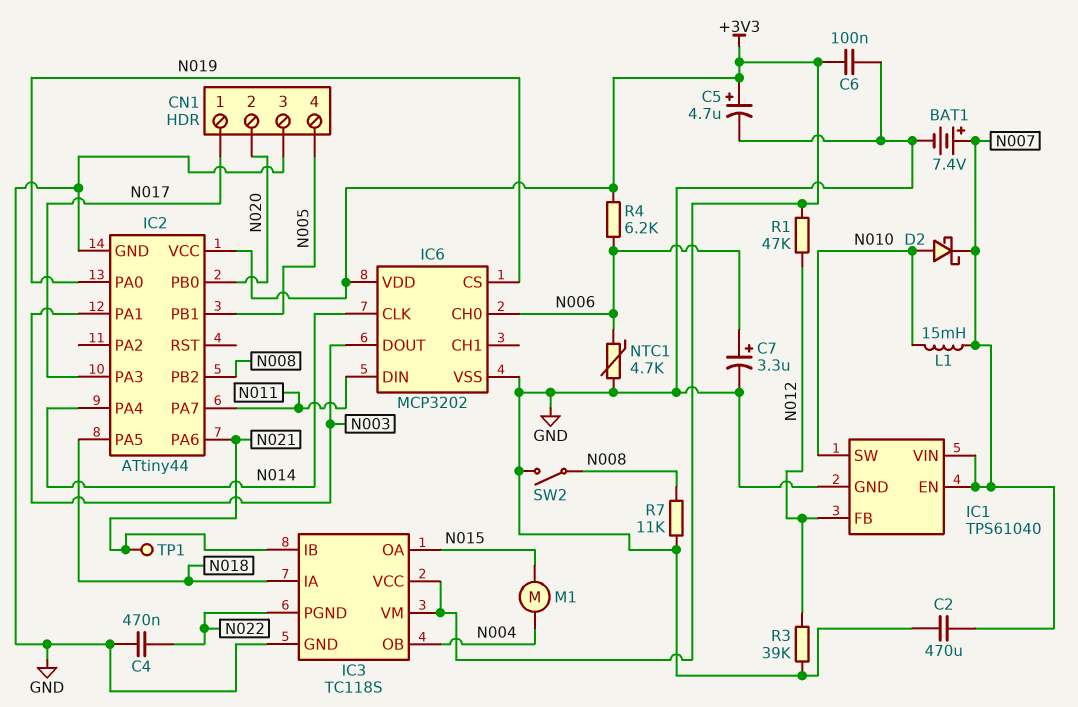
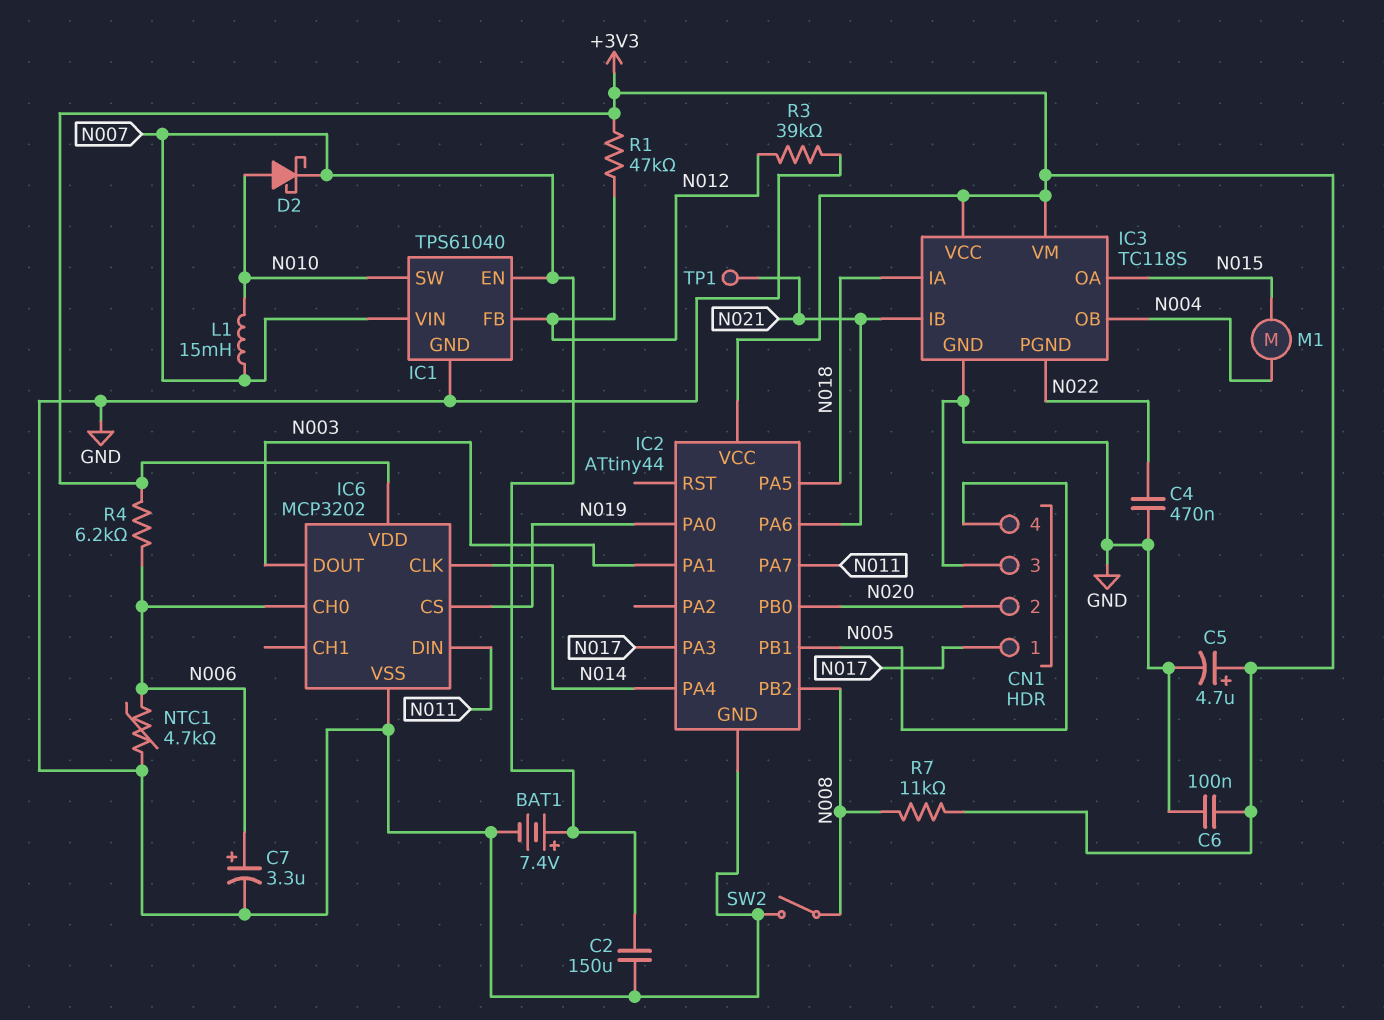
C2: 470uF (GND, N007) -> 150uF (GND, N007)
R7: 11k (GND, N008) -> 11k (+3V3, N008)

